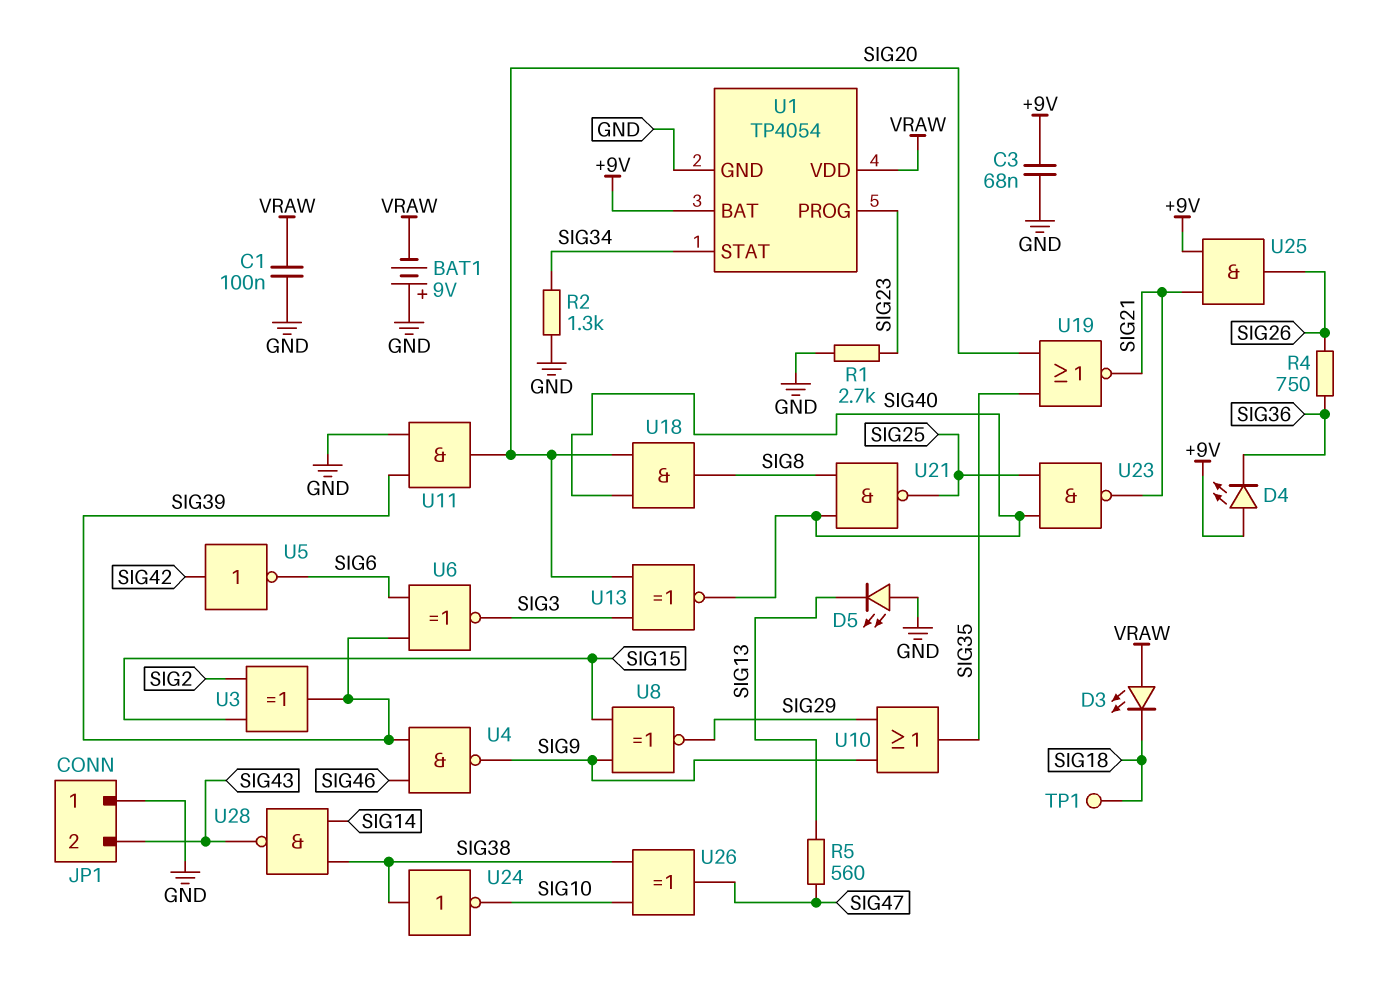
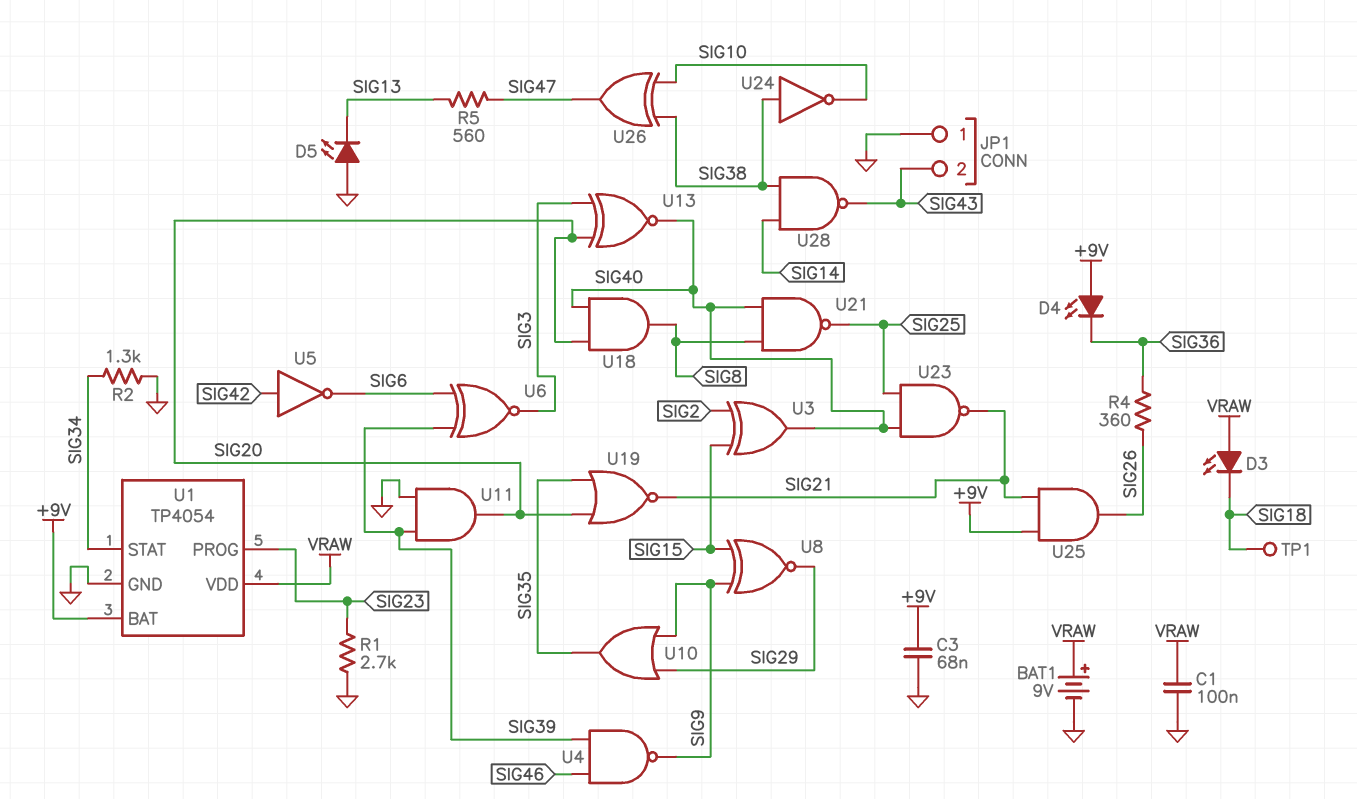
BAT1: 9V (plus GND, minus VRAW) -> 9V (plus VRAW, minus GND)
R4: 750 (SIG26, SIG36) -> 360 (SIG26, SIG36)
U3: XOR (in SIG2, in SIG15, out SIG39) -> XOR (in SIG2, in SIG15, out SIG40)

